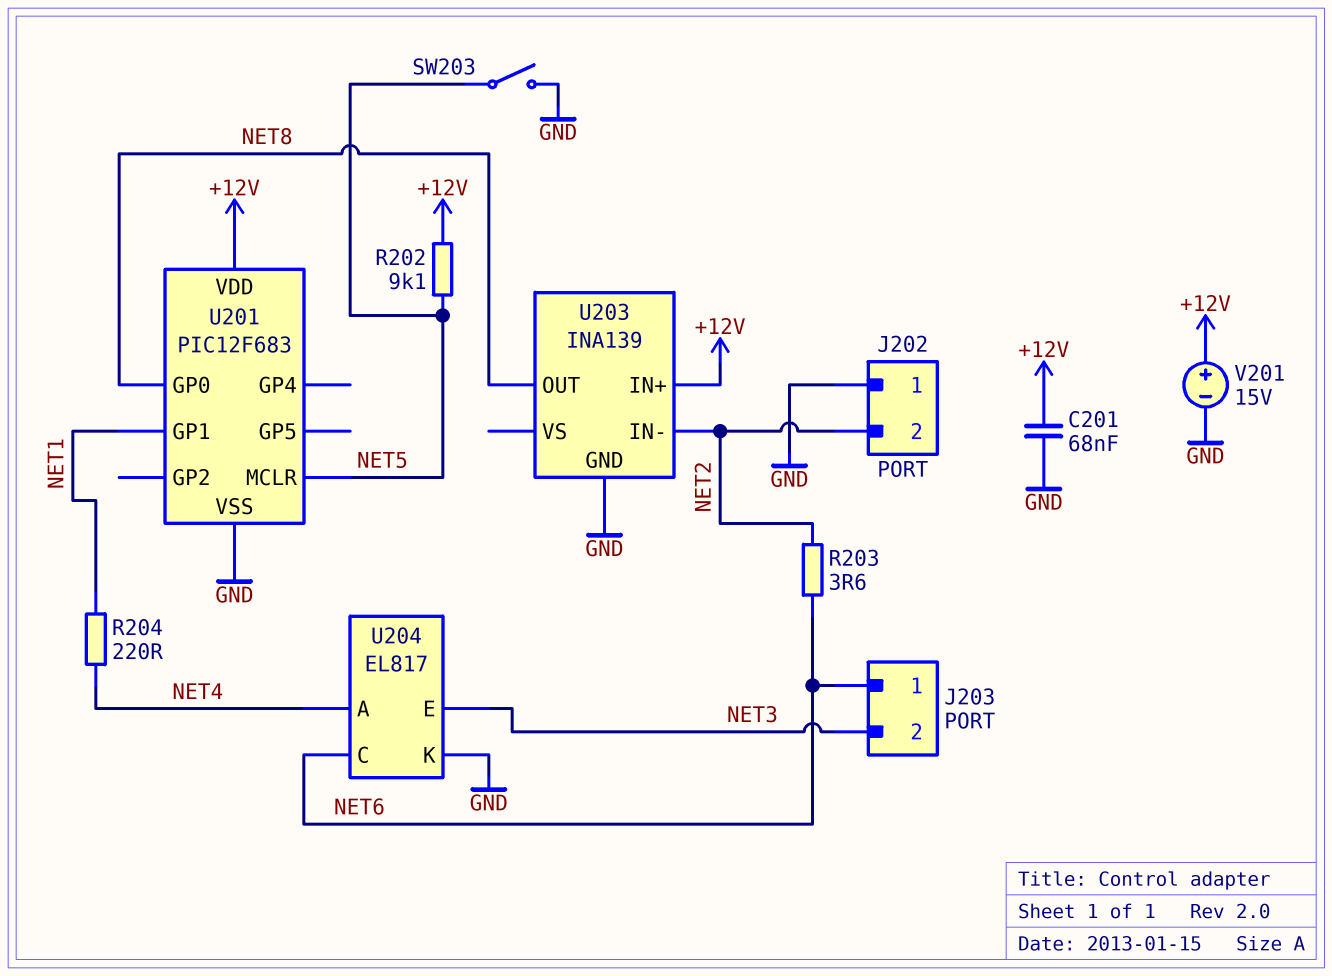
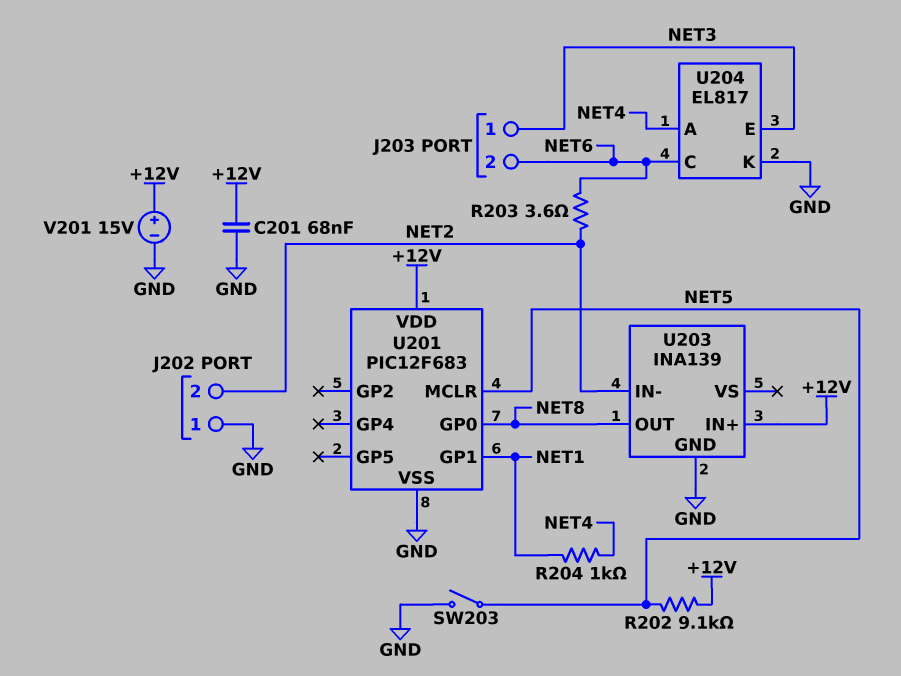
J203 pin 1: NET6 -> NET3
J203 pin 2: NET3 -> NET6
R204: 220 (NET1, NET4) -> 1k (NET1, NET4)

